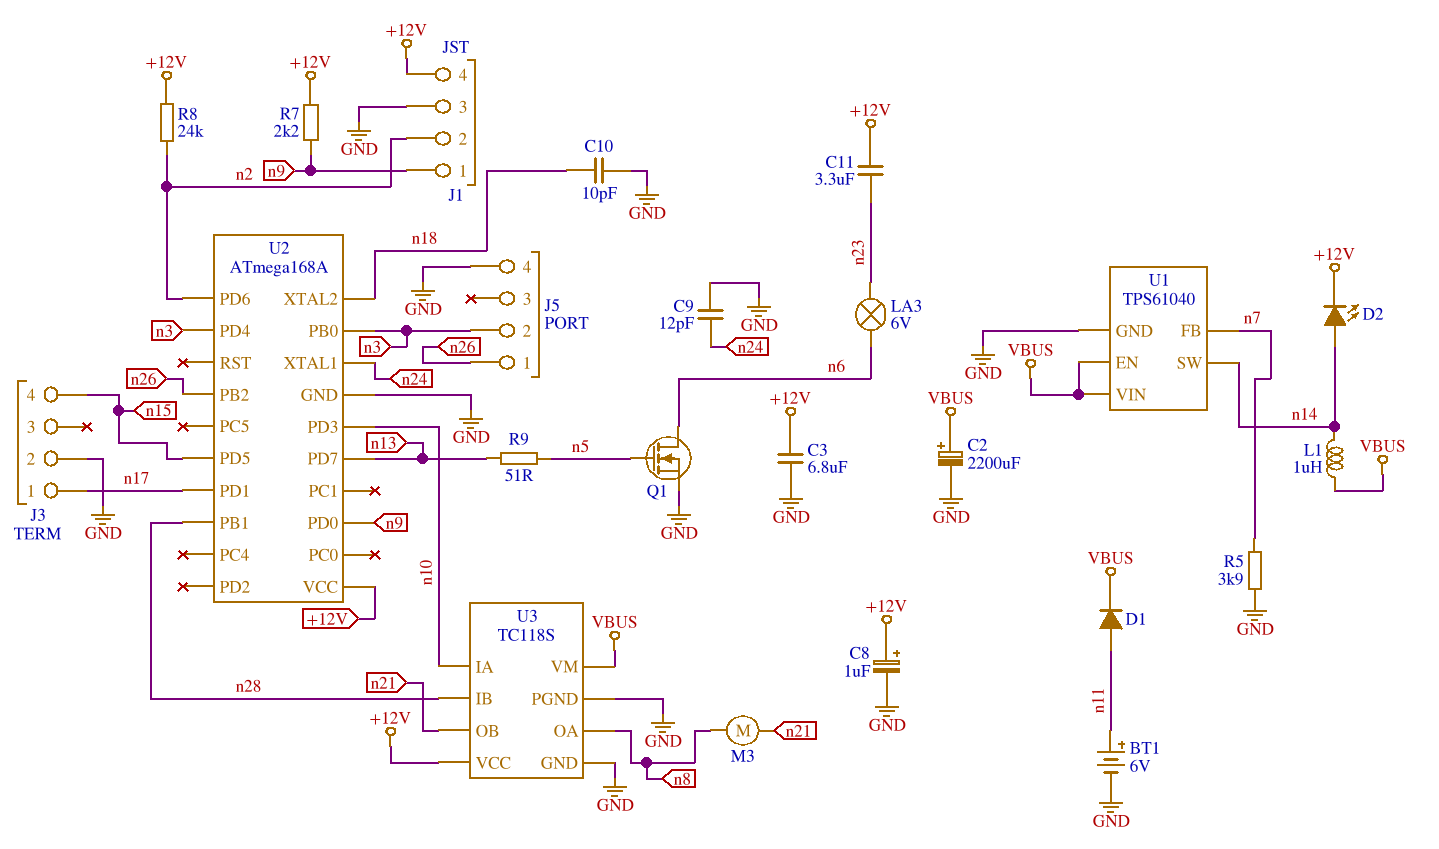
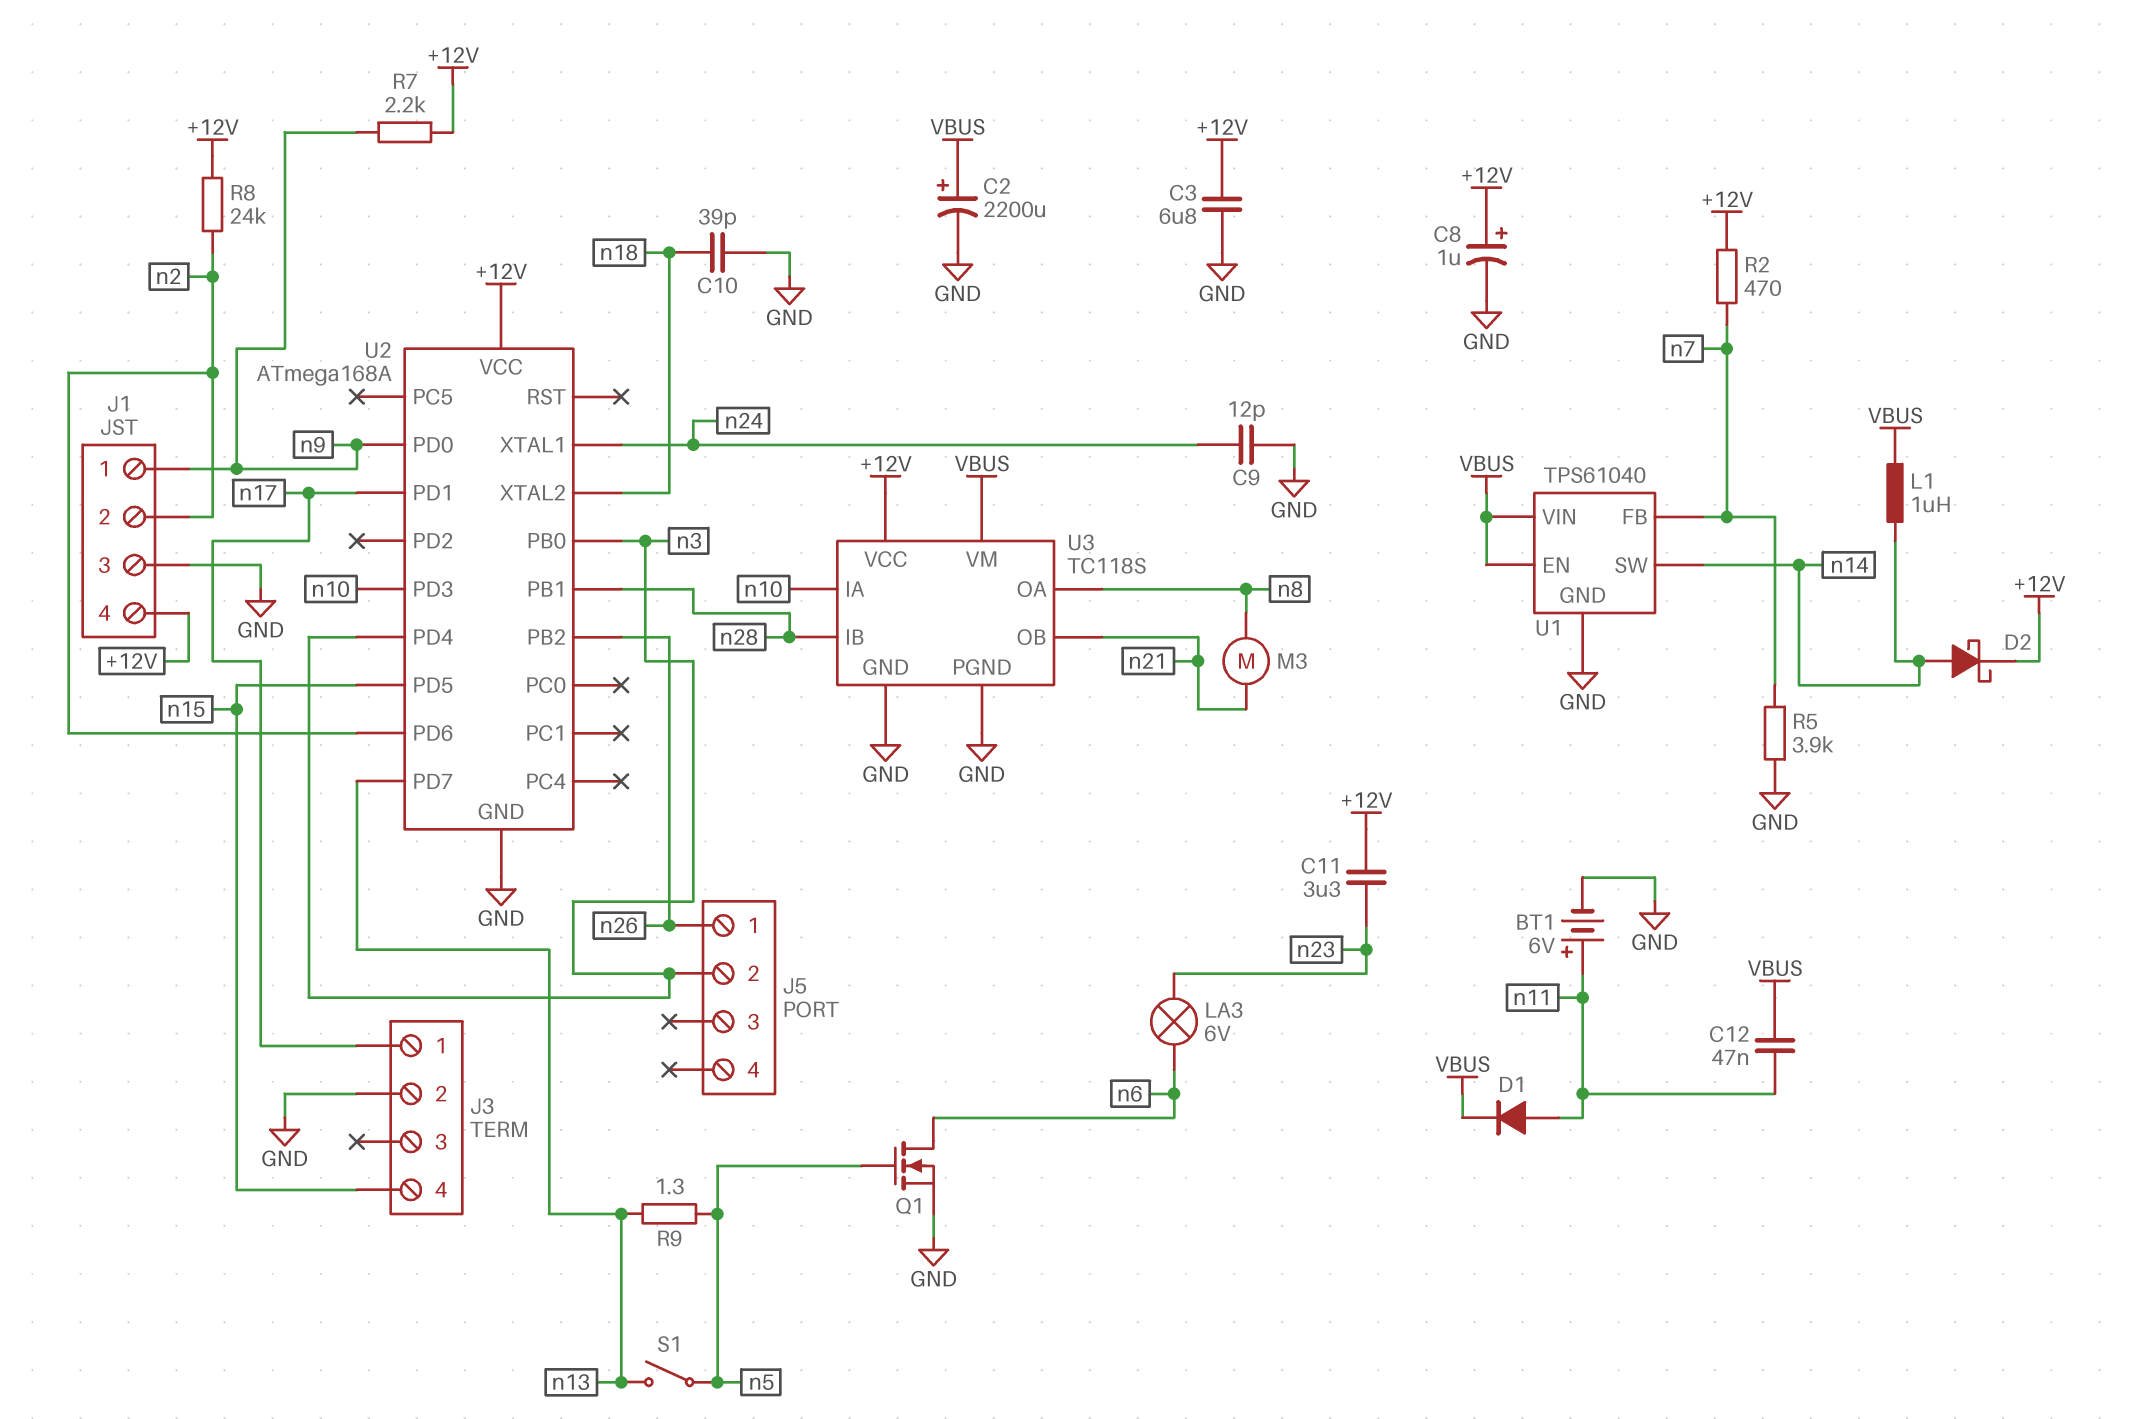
C10: 10pF (GND, n18) -> 39pF (GND, n18)
C12: none -> 47nF (VBUS, n11)
D2: LED (A n14, K +12V) -> schottky (A n14, K +12V)
J5 pin 4: GND -> none
R2: none -> 470 (+12V, n7)
R9: 51 (n5, n13) -> 1.3 (n5, n13)
S1: none -> switch (n5, n13)

